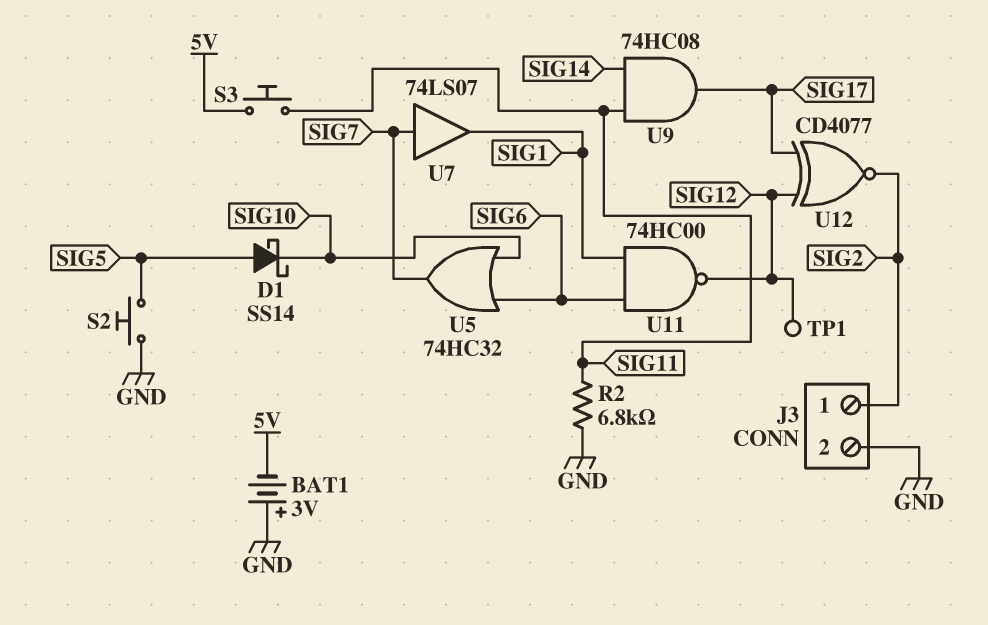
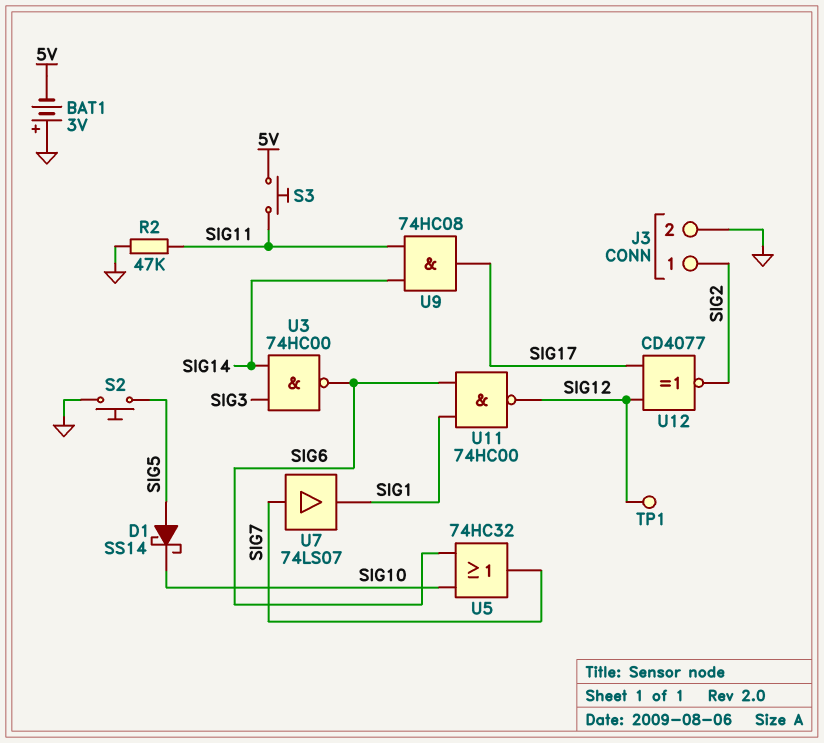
R2: 6.8k (GND, SIG11) -> 47k (GND, SIG11)
U3: none -> NAND 74HC00 (in SIG3, in SIG14, out SIG6)

